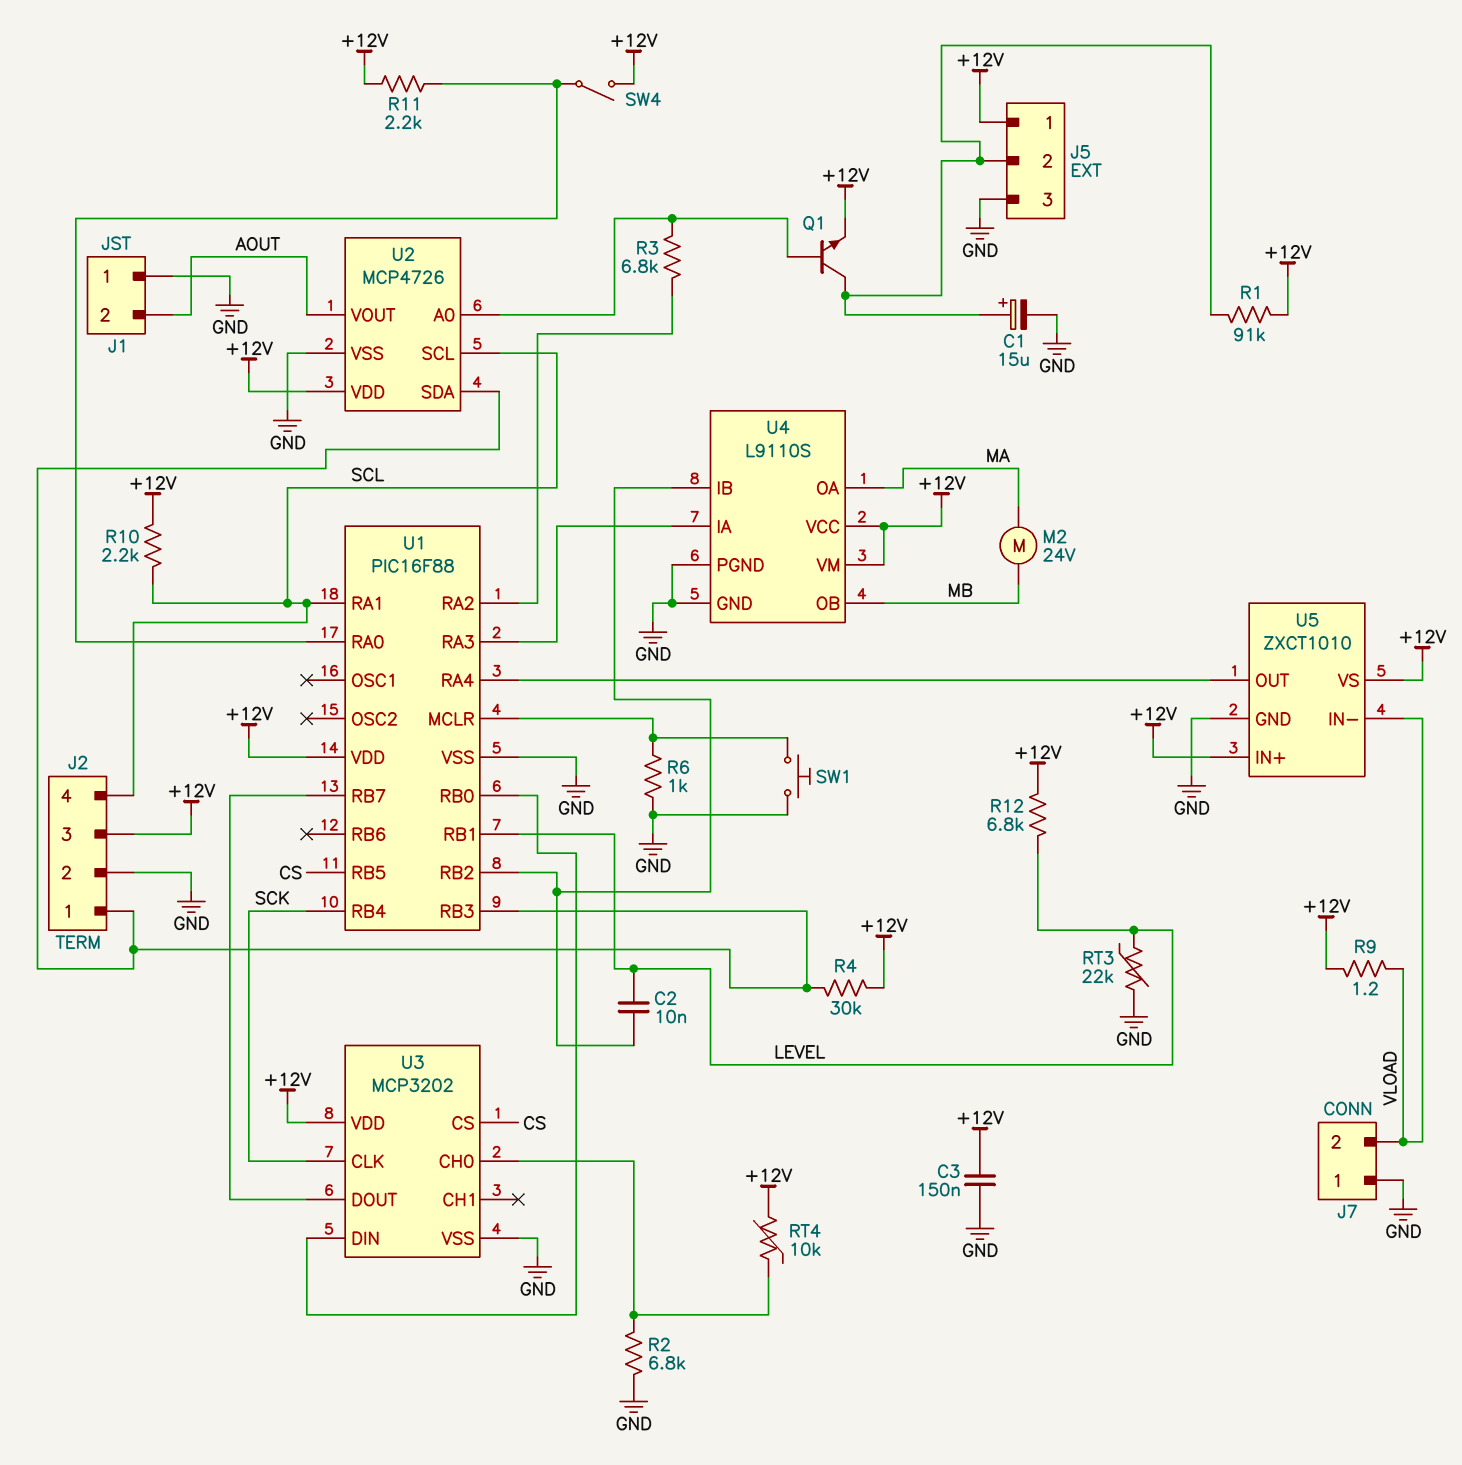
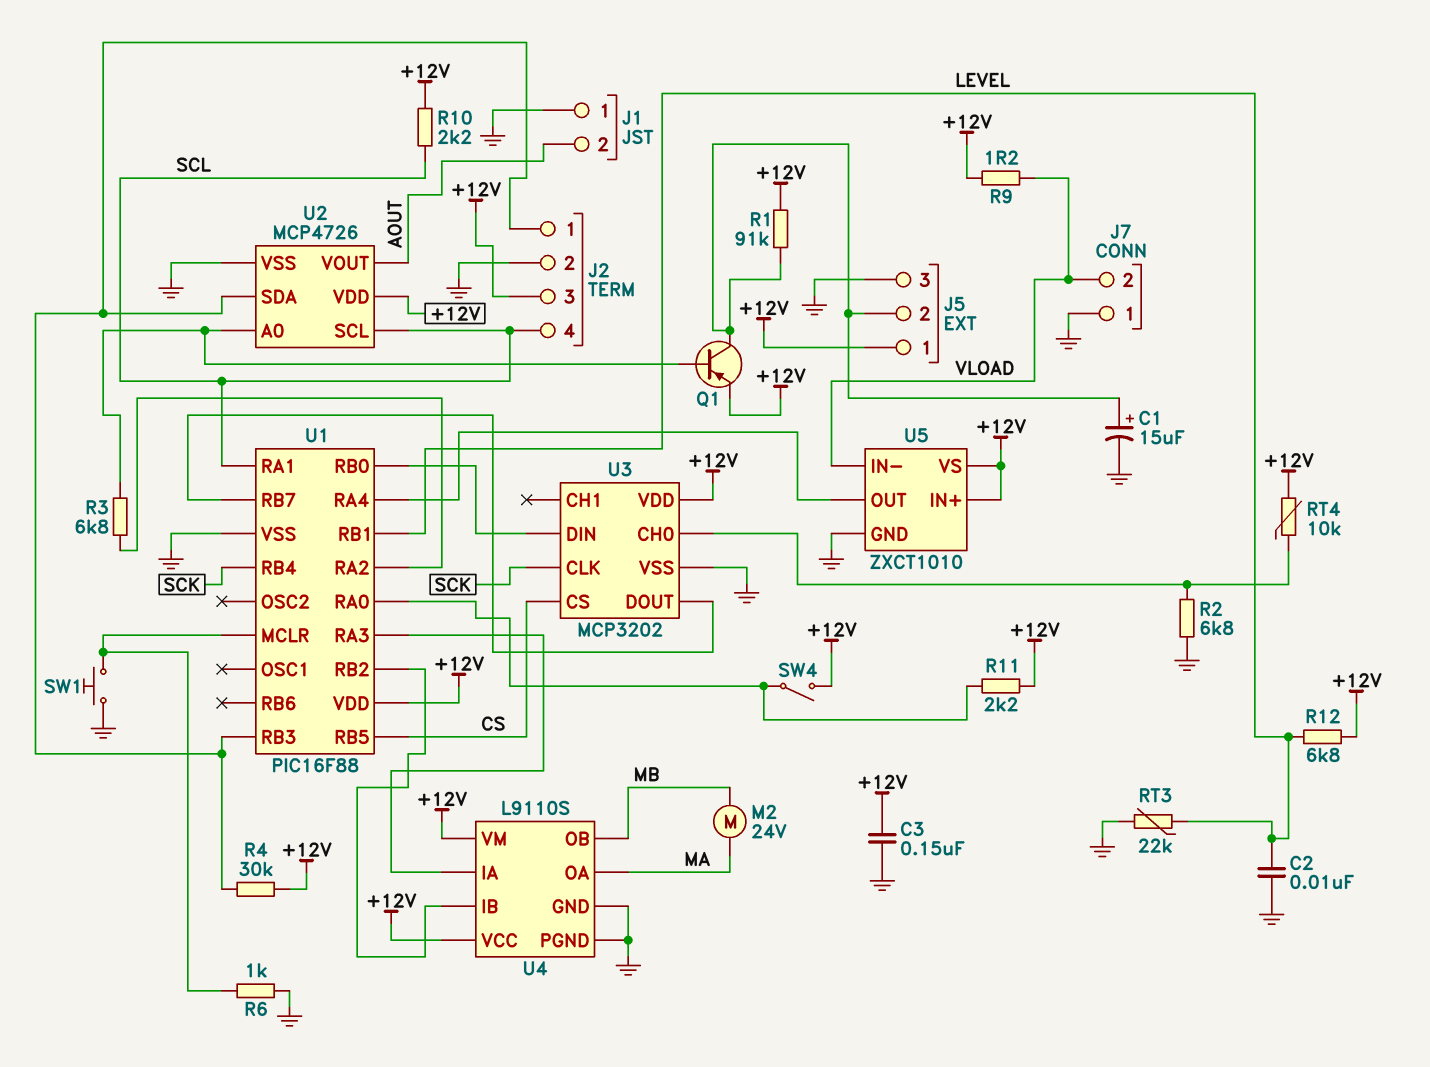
C2: 10nF (LEVEL, U1/RB2) -> 10nF (GND, LEVEL)
Q1: NPN (B U2/A0, C J5/2, E +12V) -> PNP (B U2/A0, C J5/2, E +12V)

